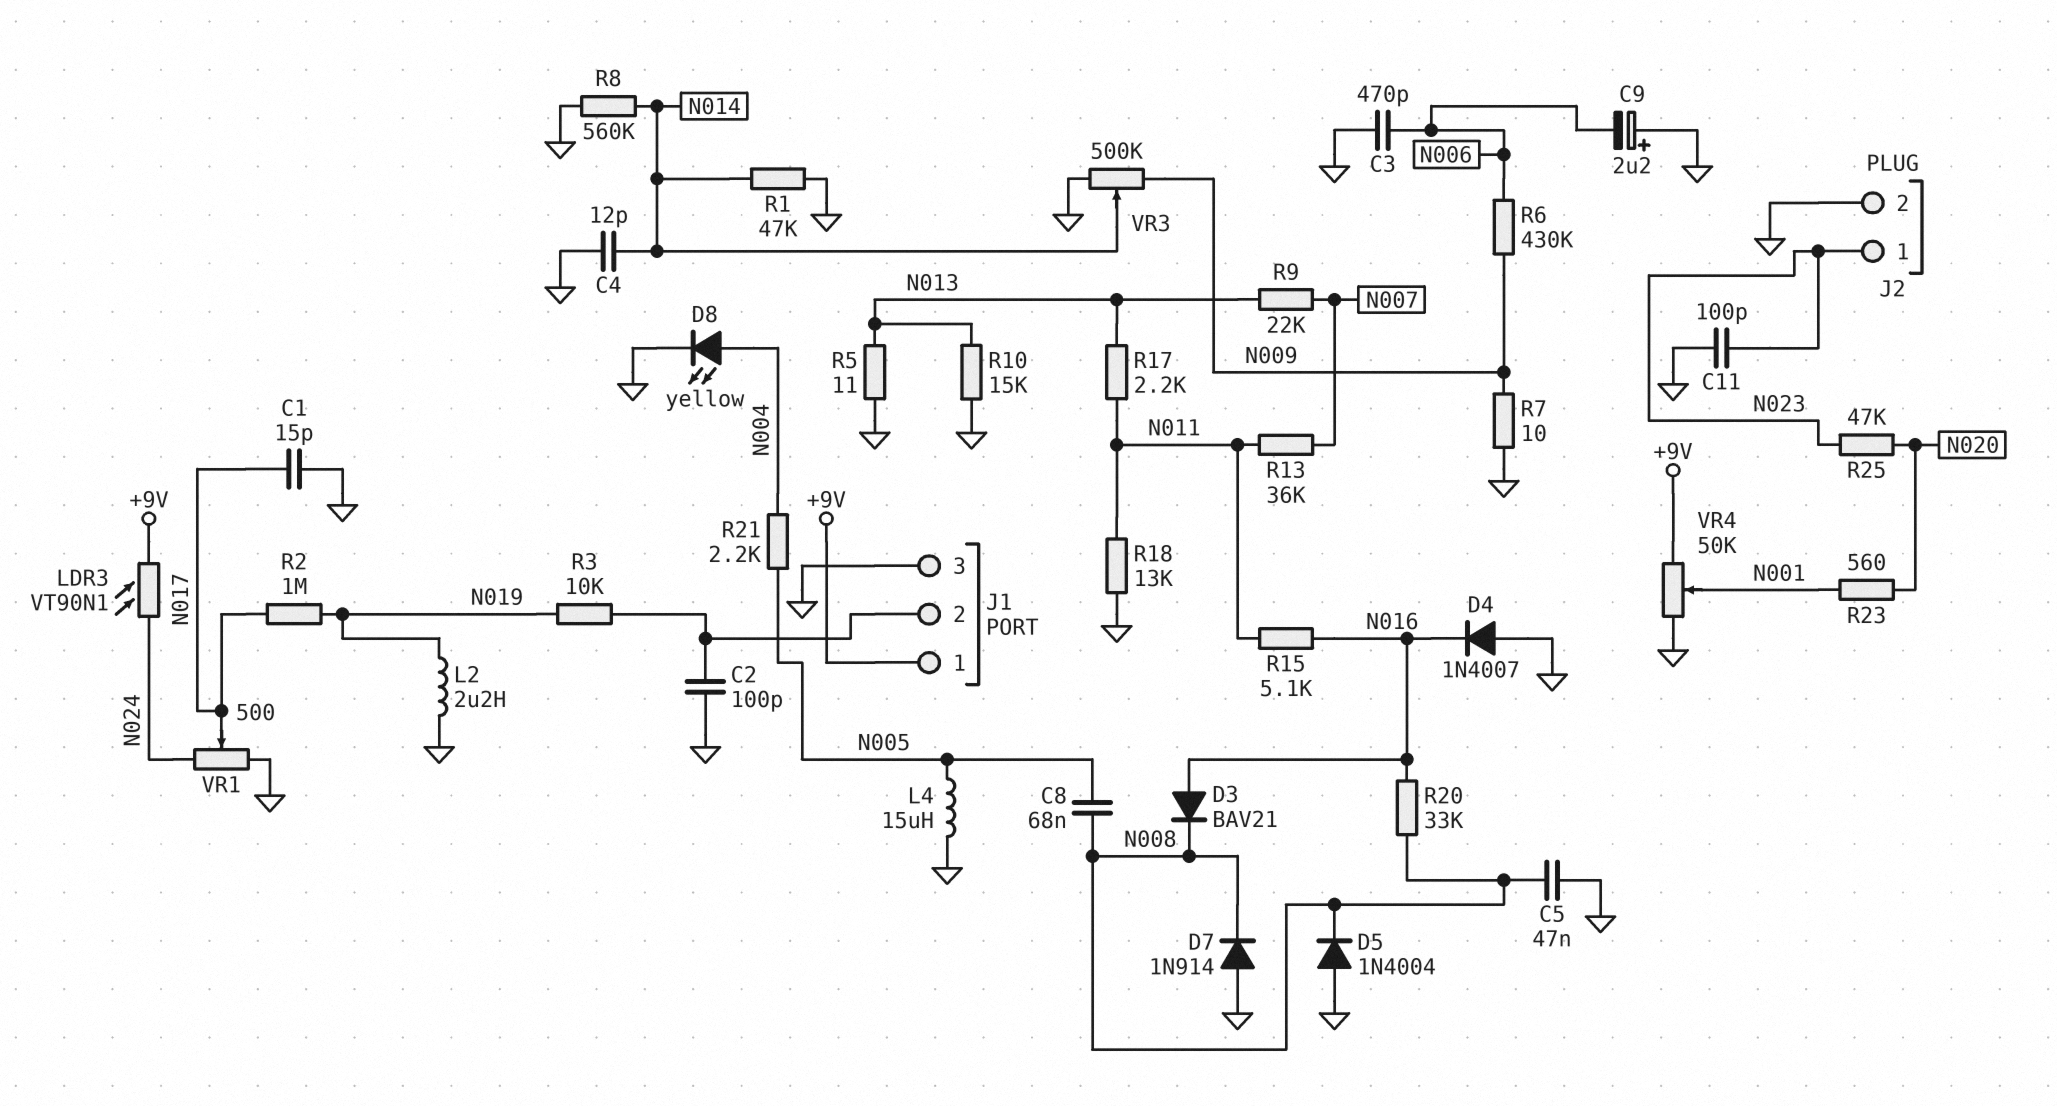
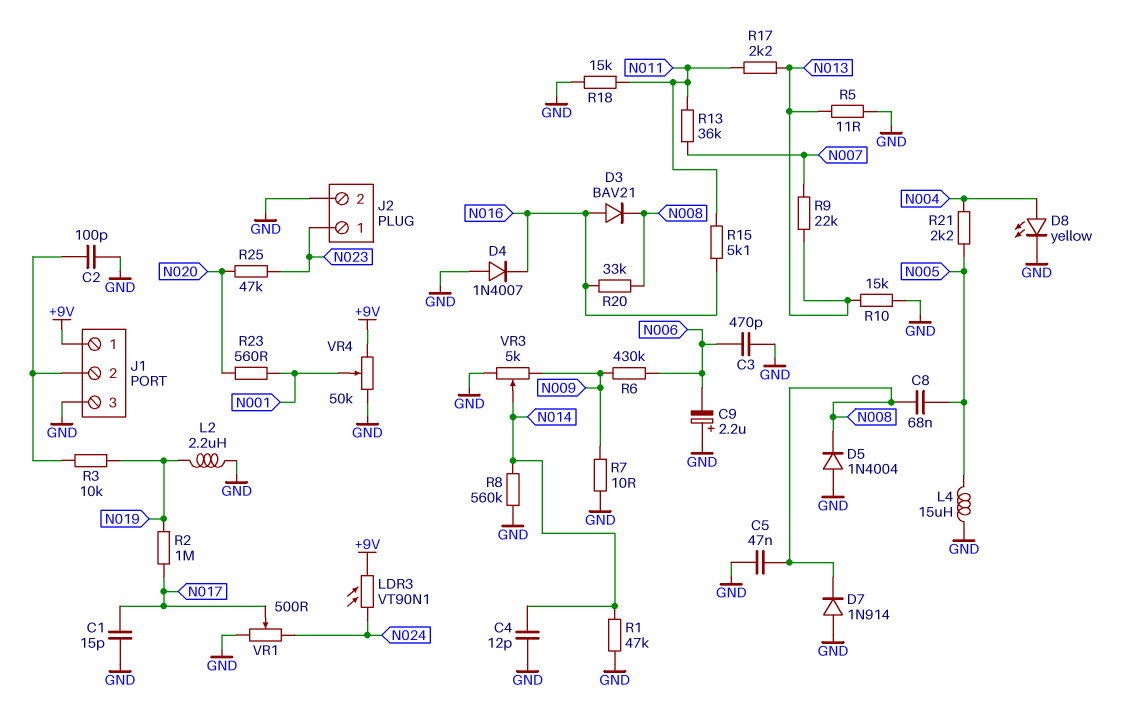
C11: 100pF (GND, N023) -> none
R18: 13k (GND, N011) -> 15k (GND, N011)
VR3: 500k (GND, N009, wiper N014) -> 5k (GND, N009, wiper N014)

